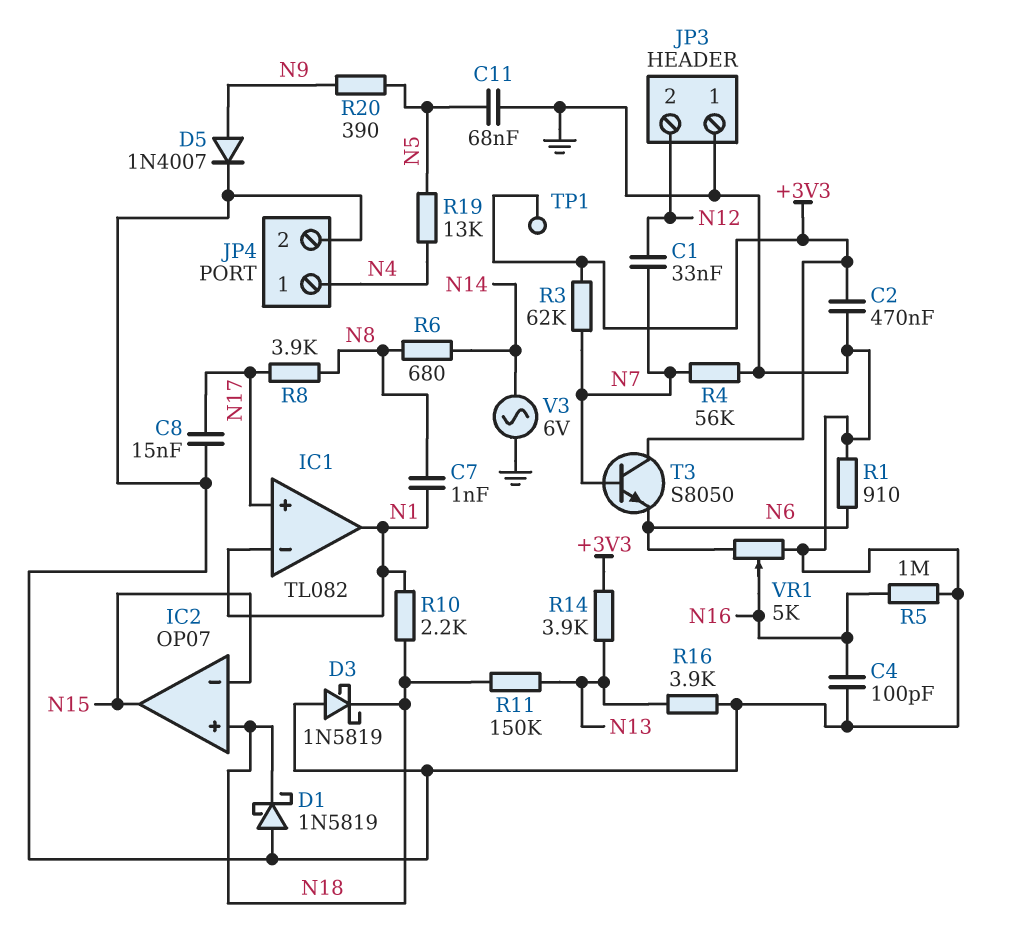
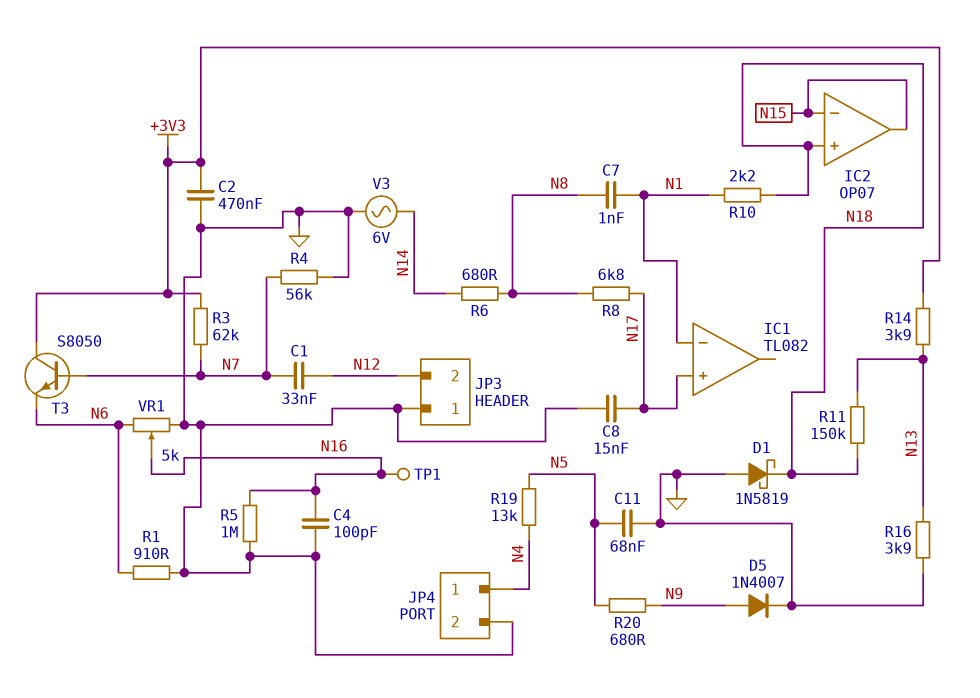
D3: schottky 1N5819 (A GND, K N18) -> none
IC1 pin out: N1 -> none
R8: 3.9k (N8, N17) -> 6.8k (N8, N17)
R20: 390 (N5, N9) -> 680 (N5, N9)
TP1: test point (+3V3) -> test point (N16)

